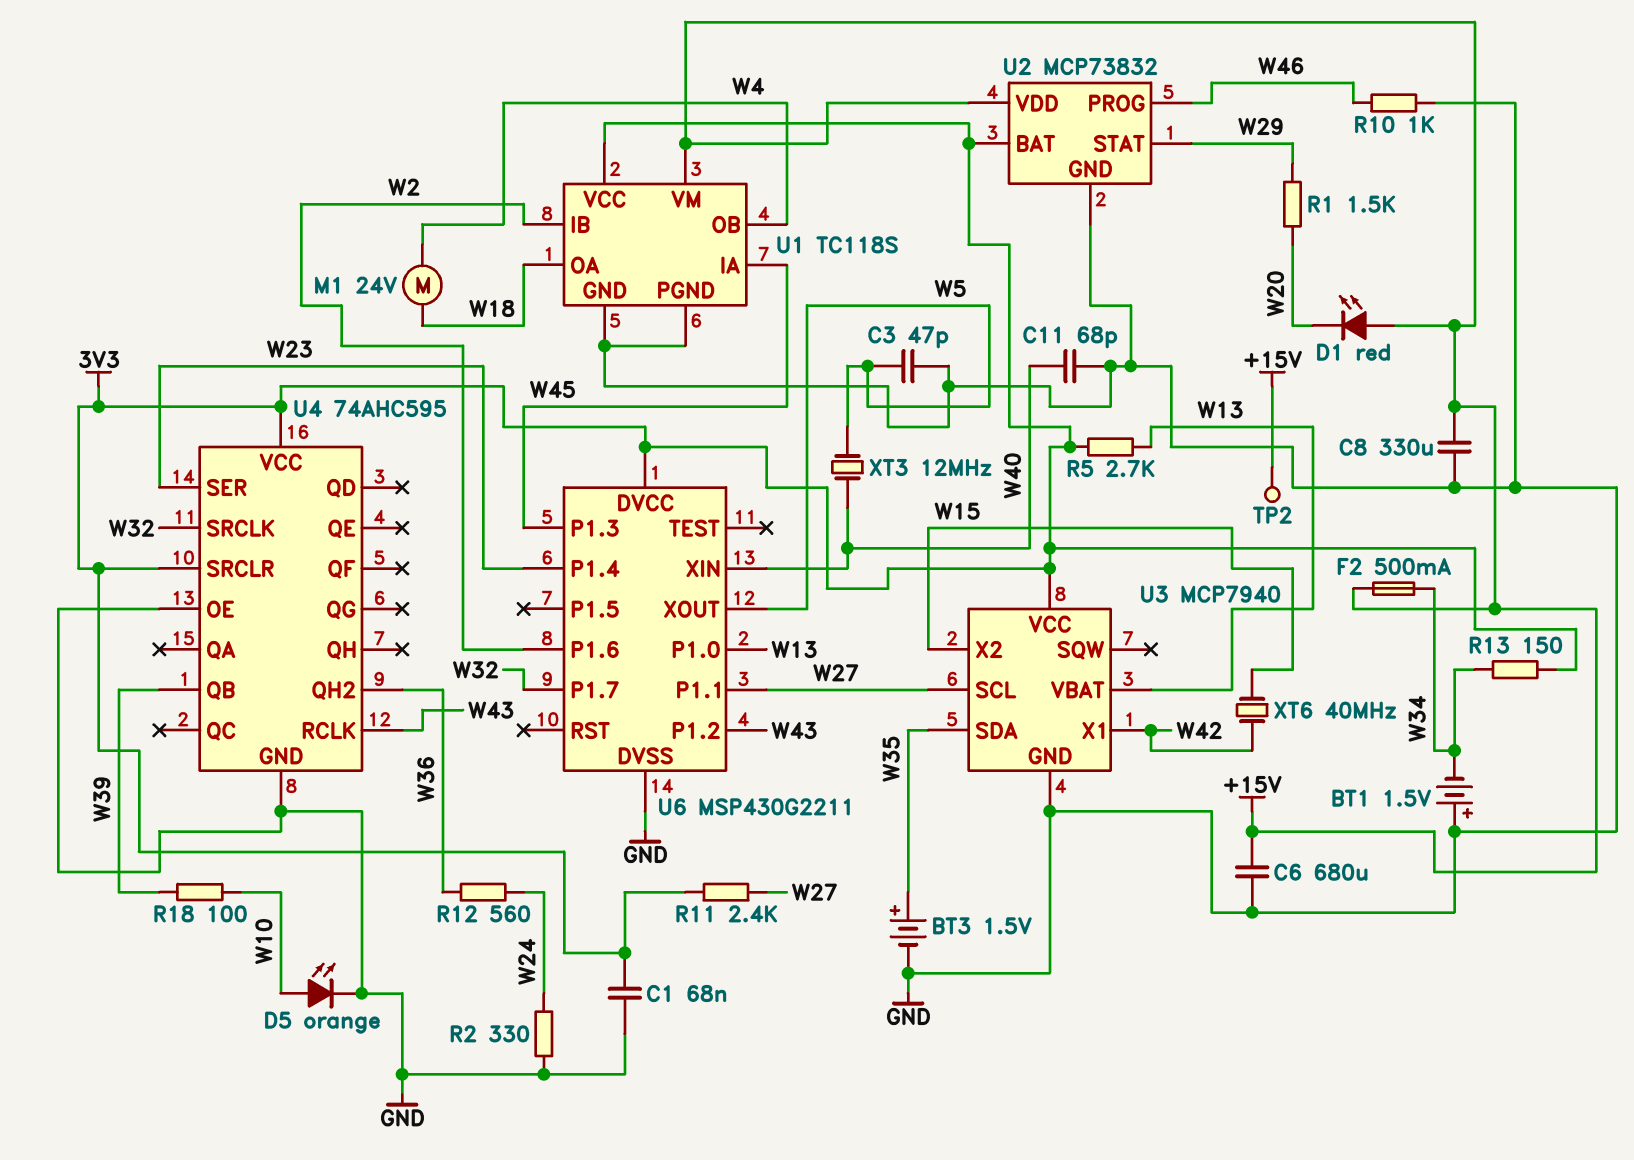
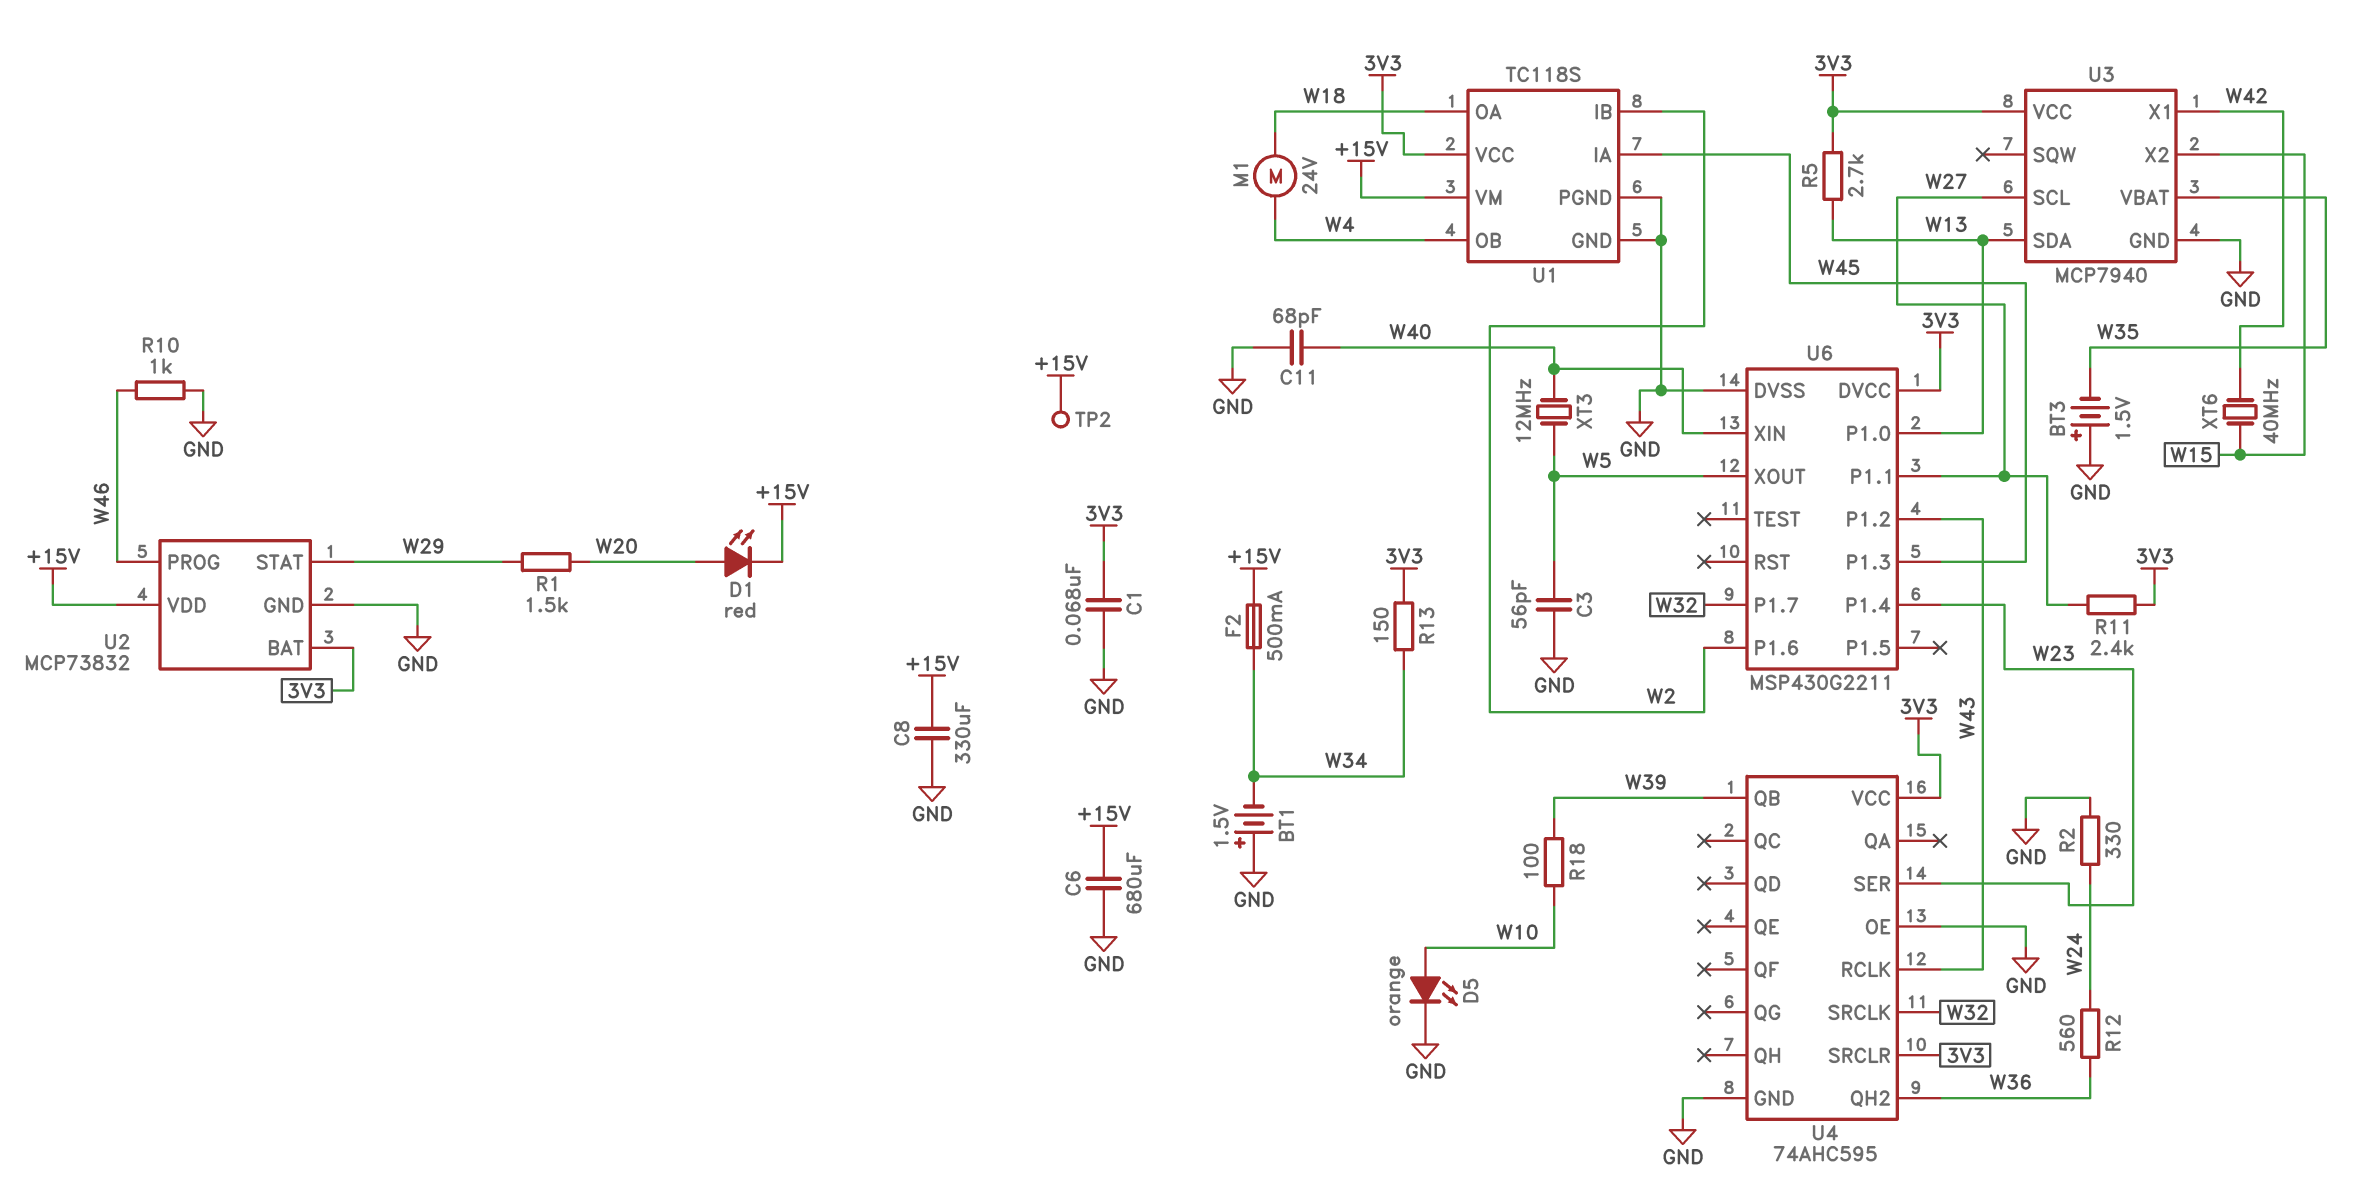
BT3: 1.5V (plus W35, minus GND) -> 1.5V (plus GND, minus W35)
C3: 47pF (GND, W5) -> 56pF (GND, W5)
D1: LED red (A +15V, K W20) -> LED red (A W20, K +15V)
U3 pin SDA: W35 -> W13
U3 pin VBAT: W13 -> W35

